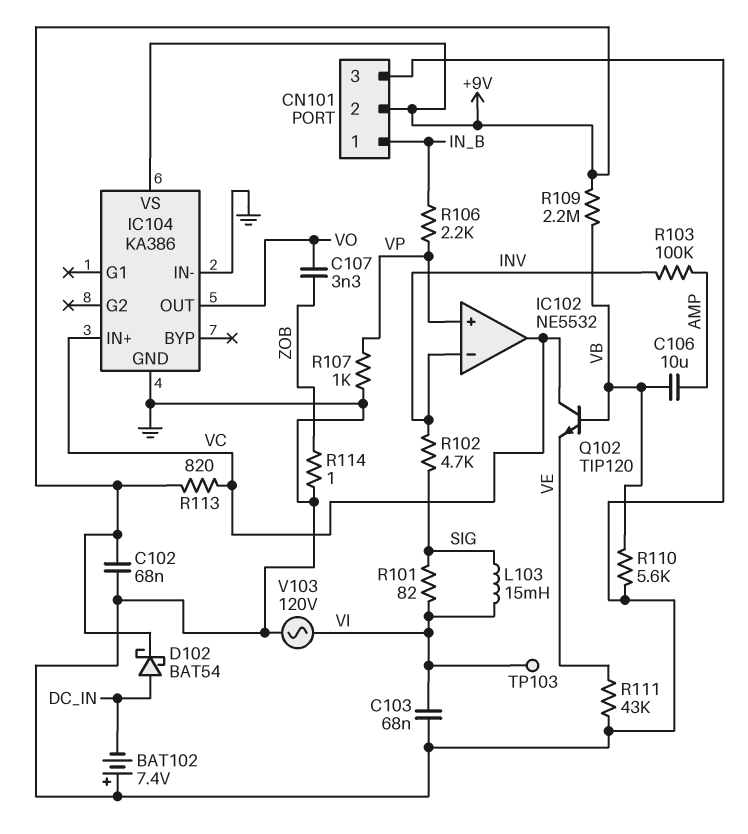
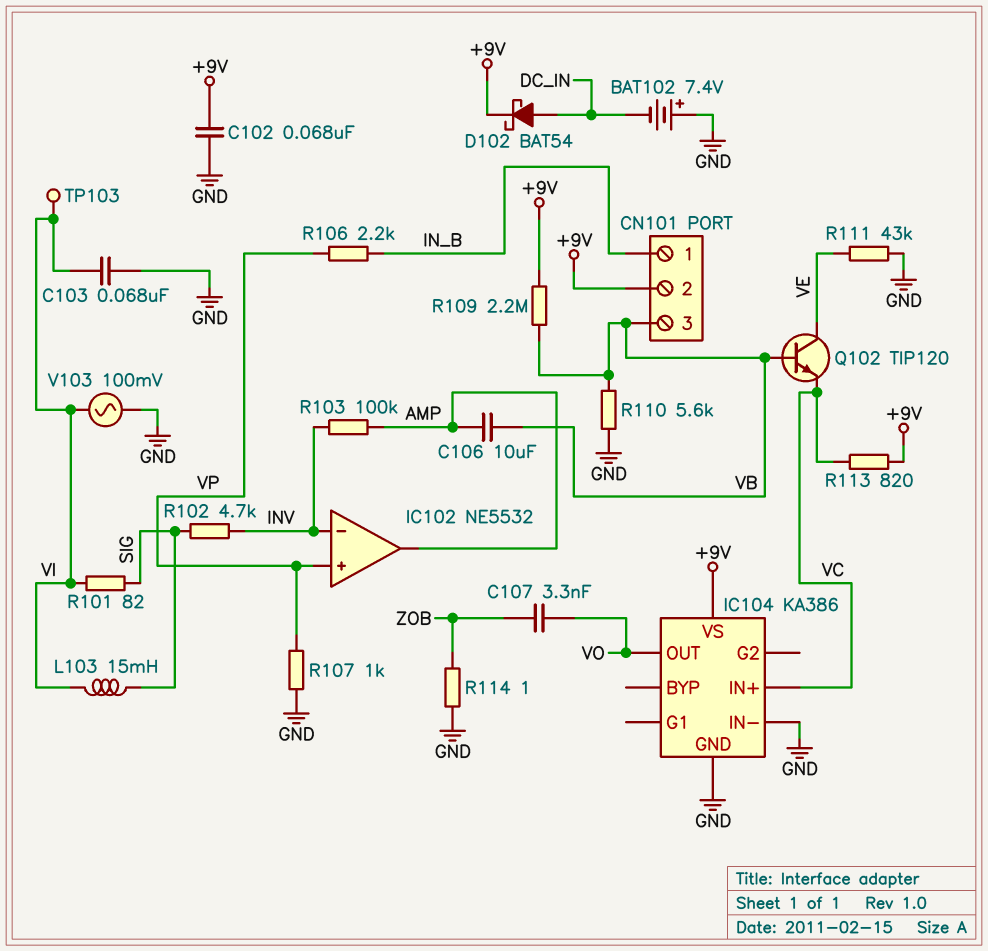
CN101 pin 3: GND -> VB
IC102 pin out: VC -> AMP
Q102: NPN TIP120 (B VB, C VC, E VE) -> NPN TIP120 (B VB, C VE, E VC)
V103: AC 120V (GND, VI) -> AC 100mV (GND, VI)

